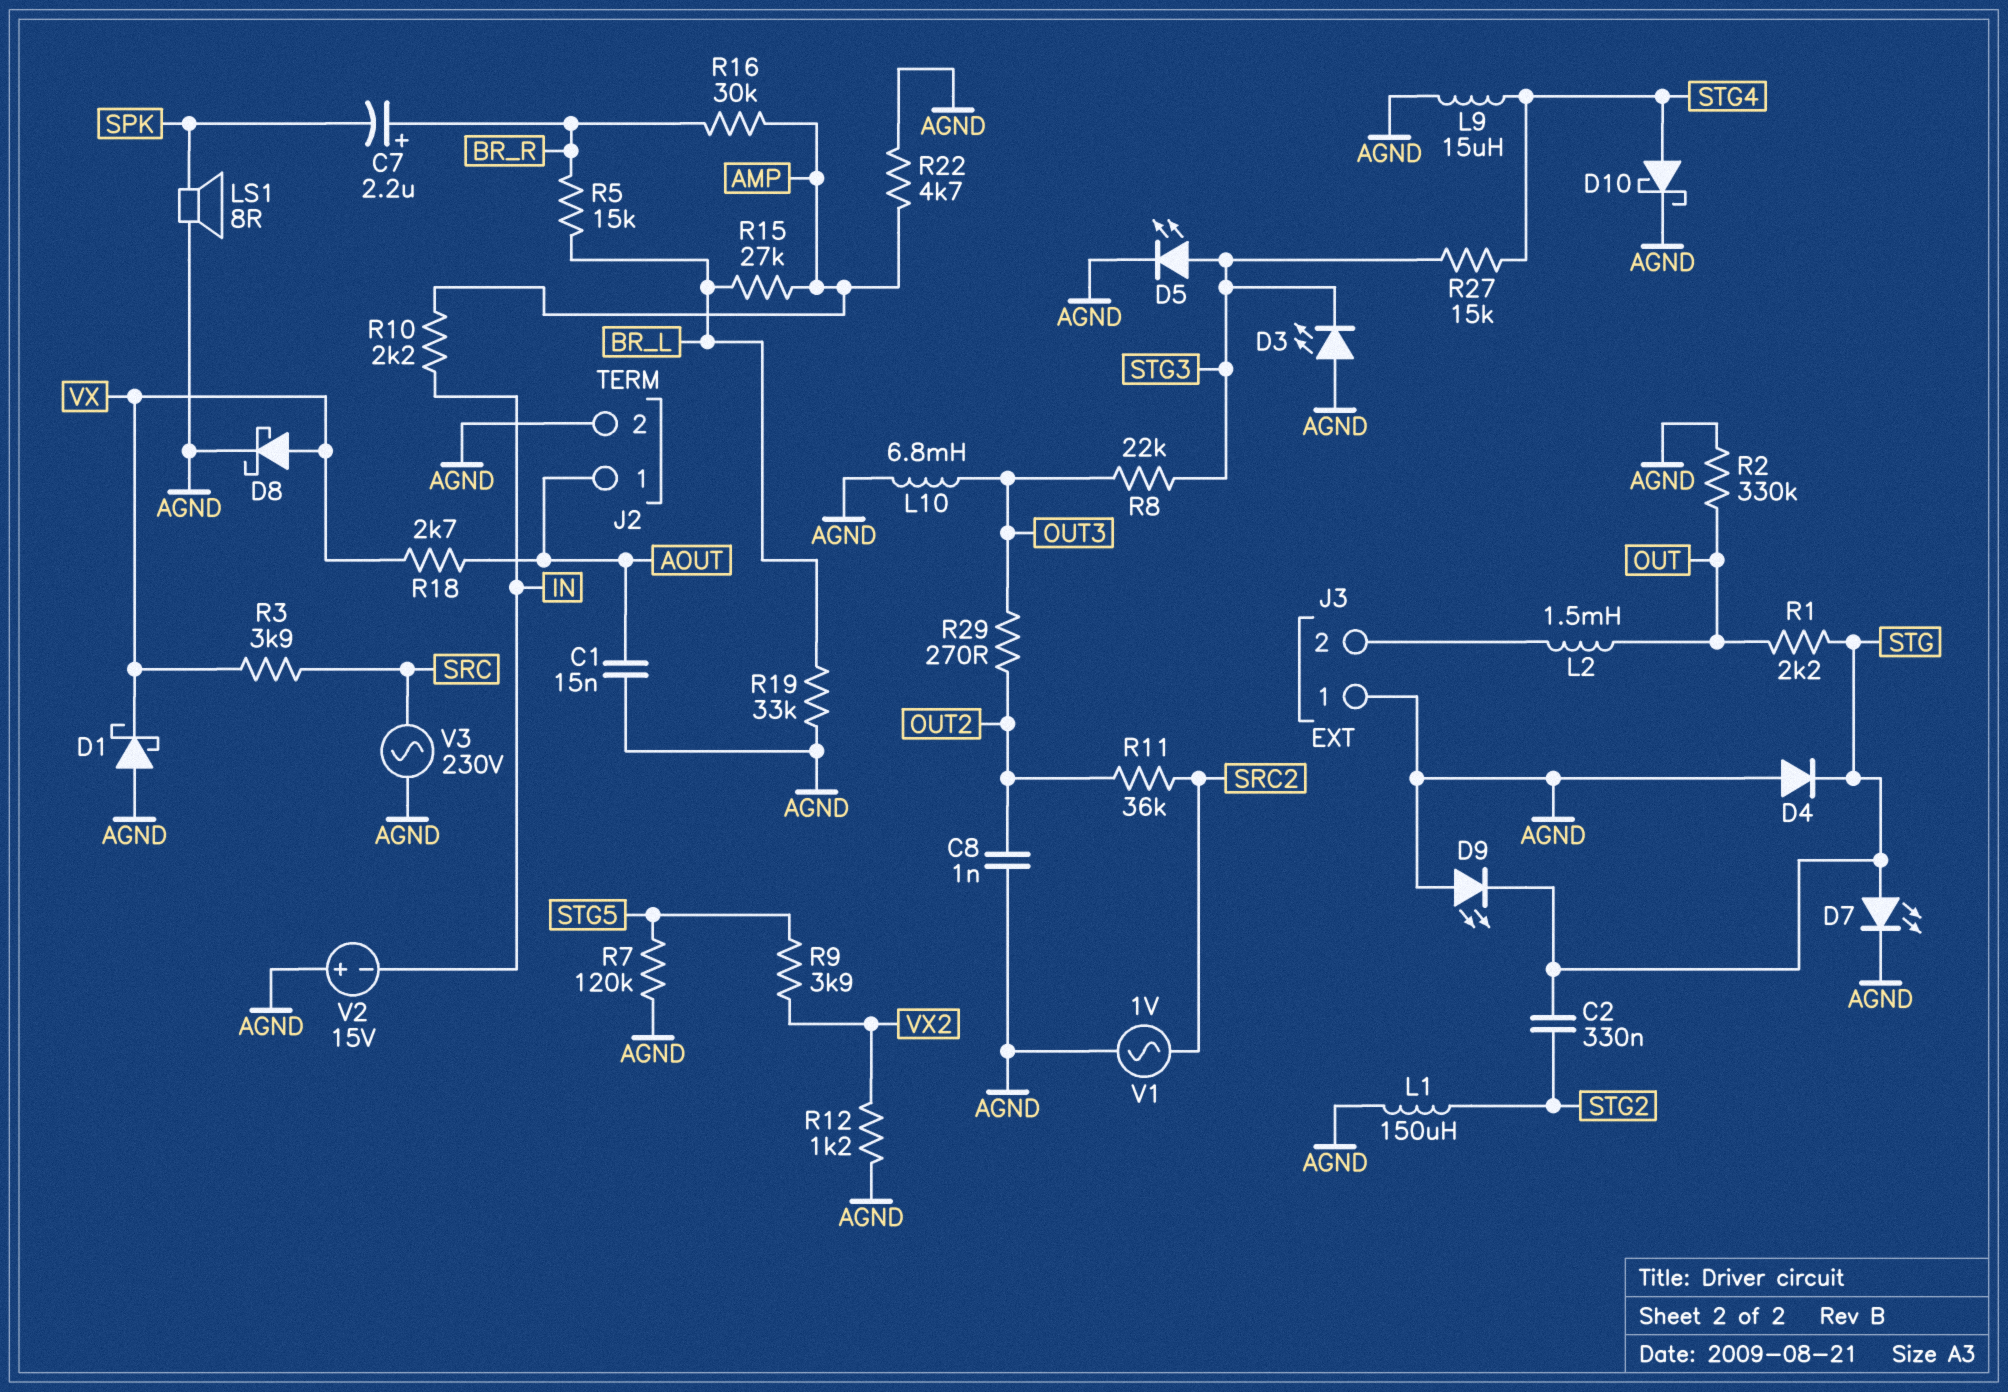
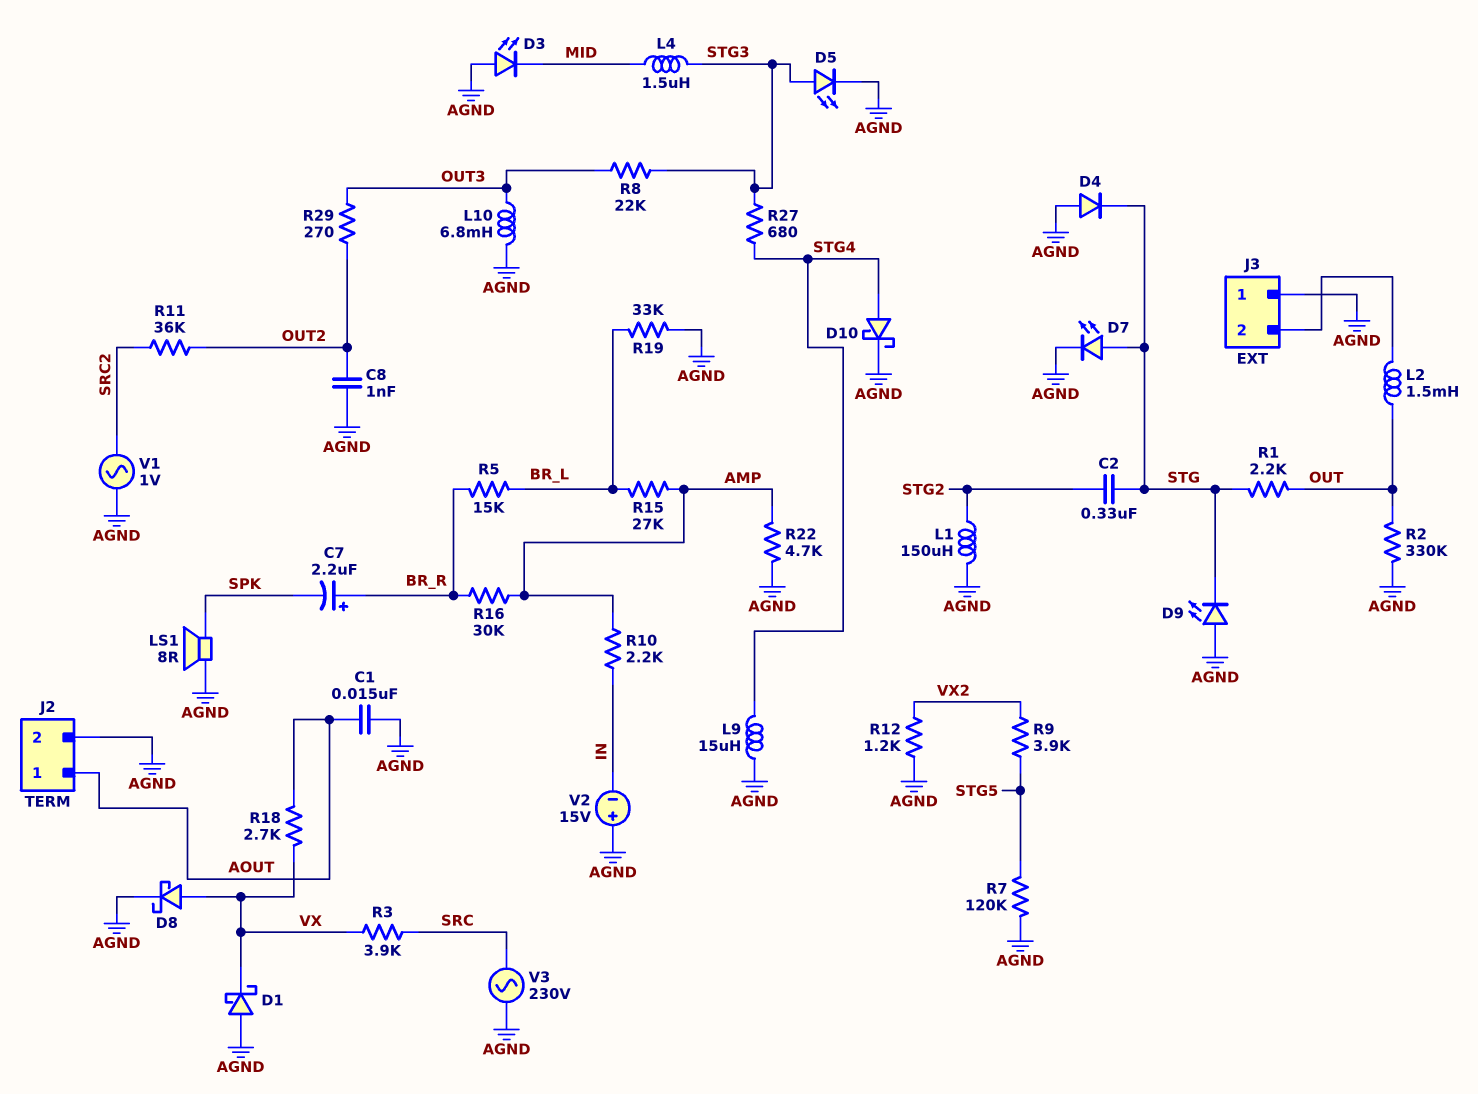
D3: LED (A AGND, K STG3) -> LED (A AGND, K MID)
L4: none -> 1.5uH (MID, STG3)
R27: 15k (STG3, STG4) -> 680 (STG3, STG4)

